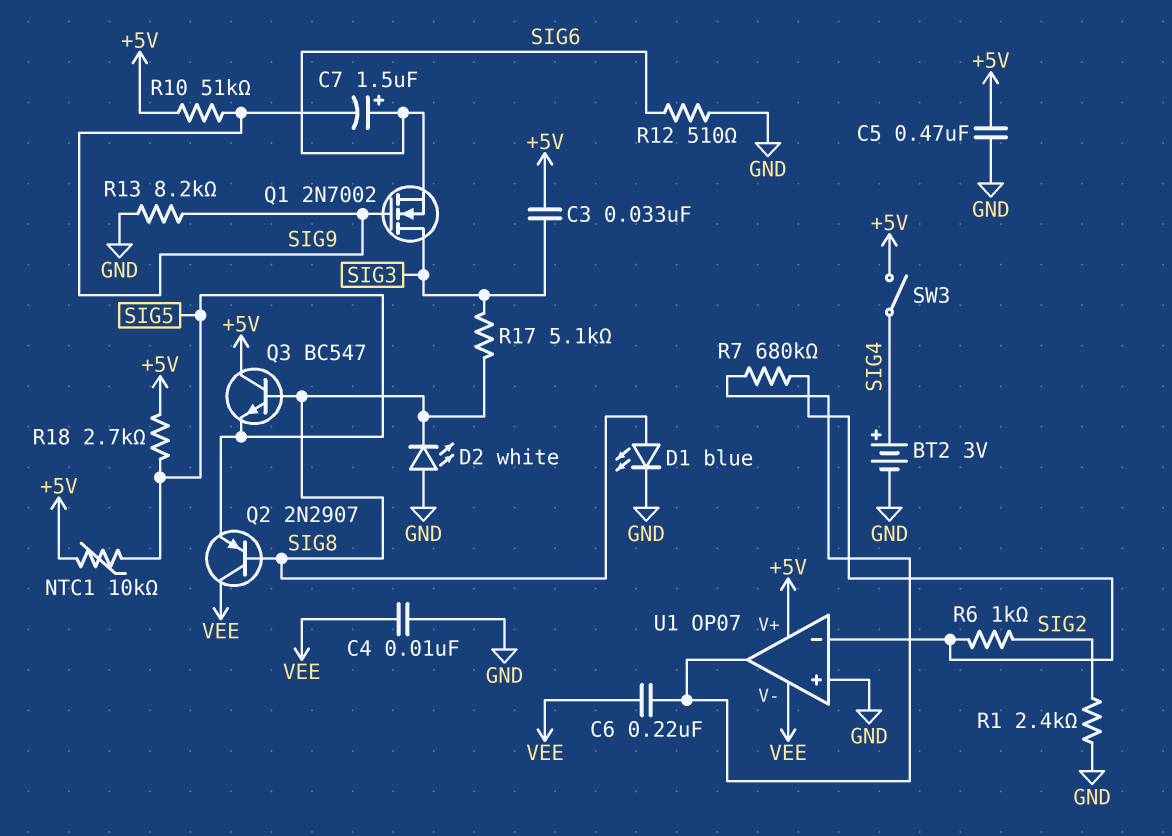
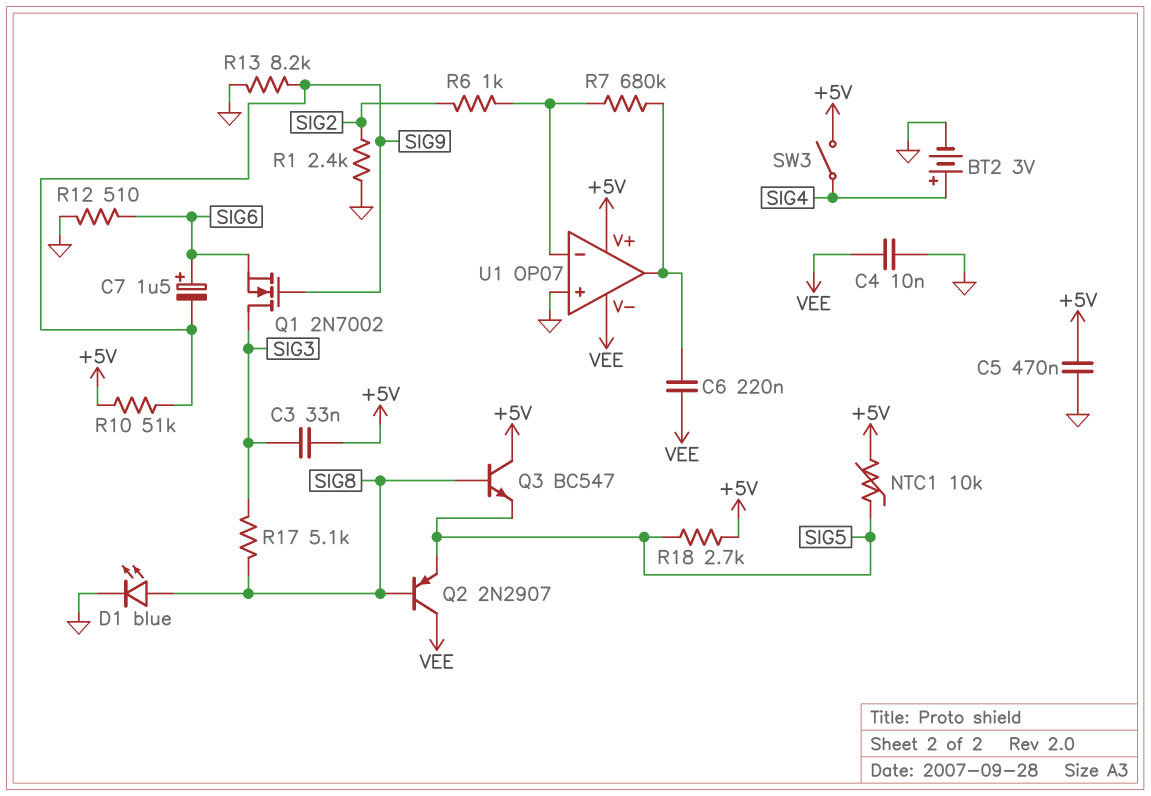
D2: LED white (A GND, K SIG8) -> none

